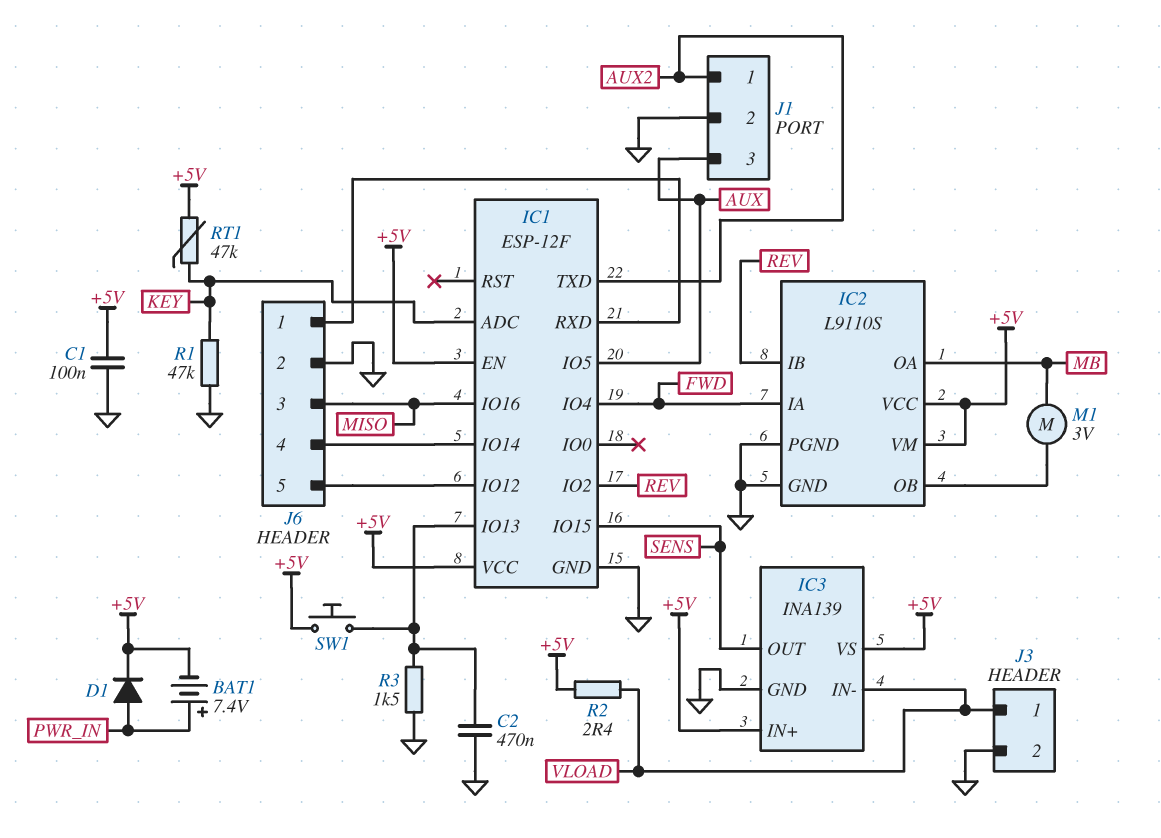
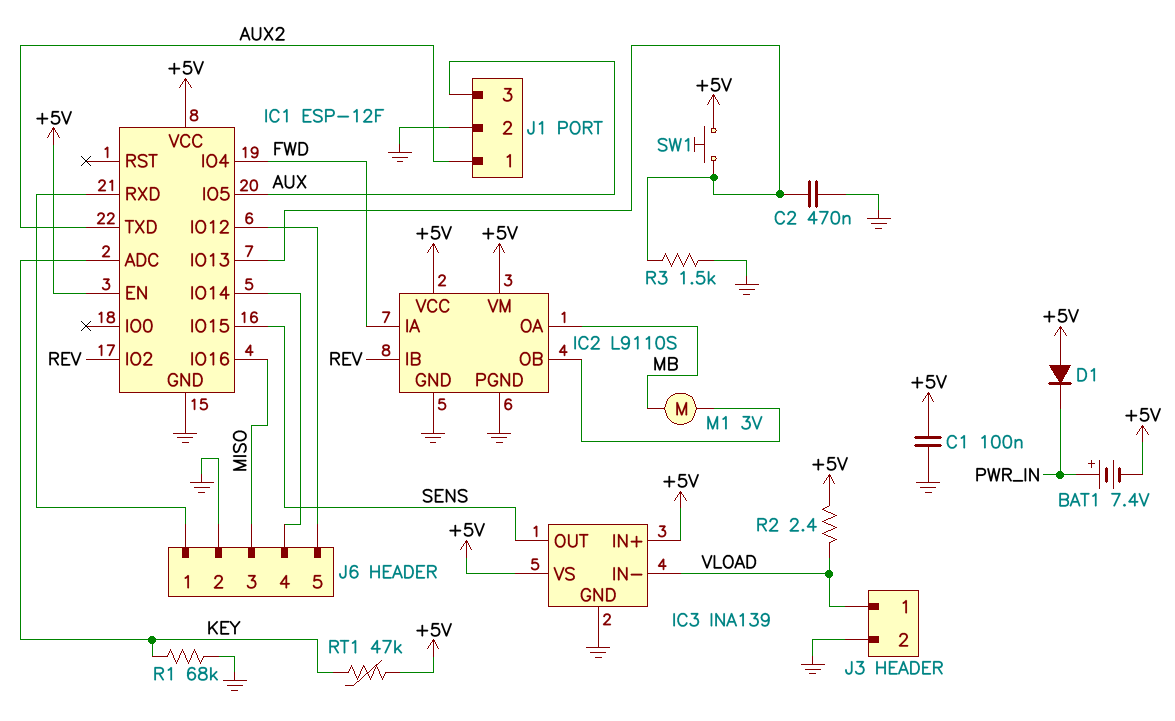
D1: diode (A PWR_IN, K +5V) -> diode (A +5V, K PWR_IN)
R1: 47k (GND, KEY) -> 68k (GND, KEY)

